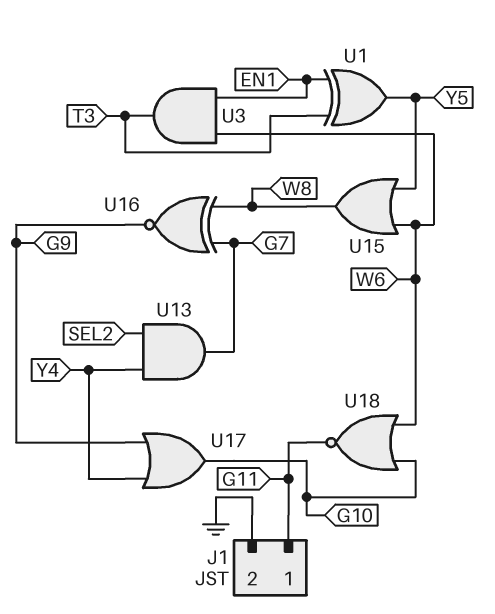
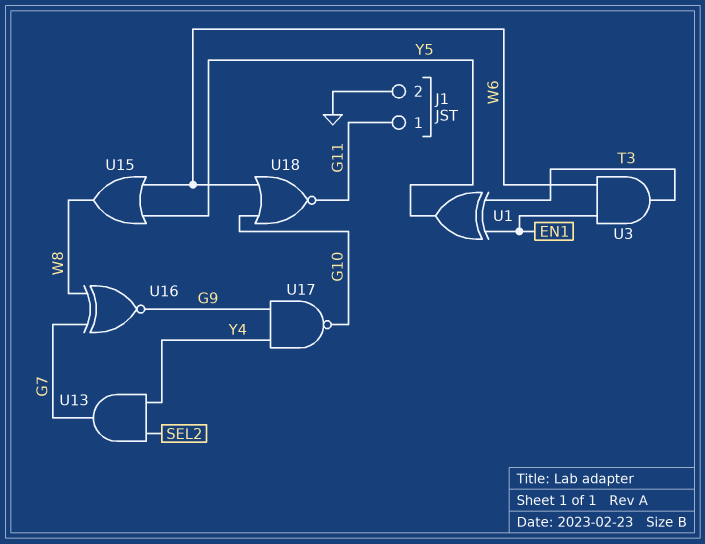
U17: OR (in G9, in Y4, out G10) -> NAND (in G9, in Y4, out G10)

